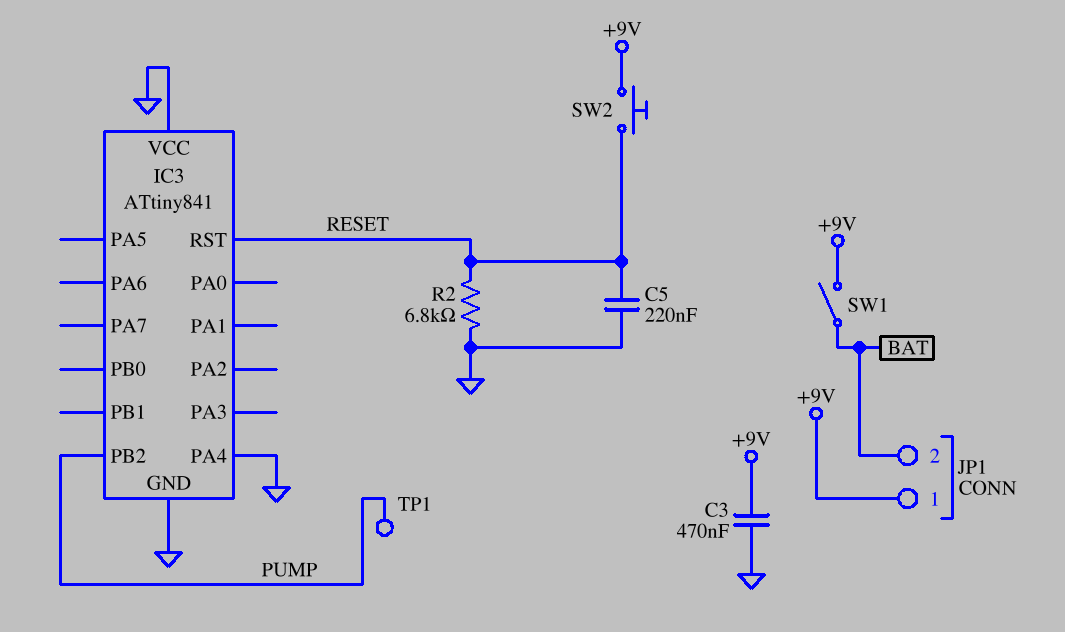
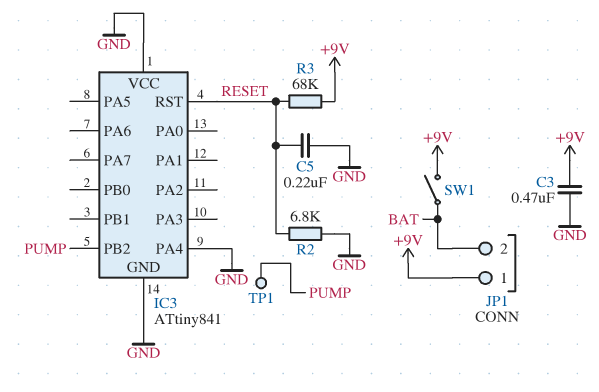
R3: none -> 68k (+9V, RESET)
SW2: button (+9V, RESET) -> none

